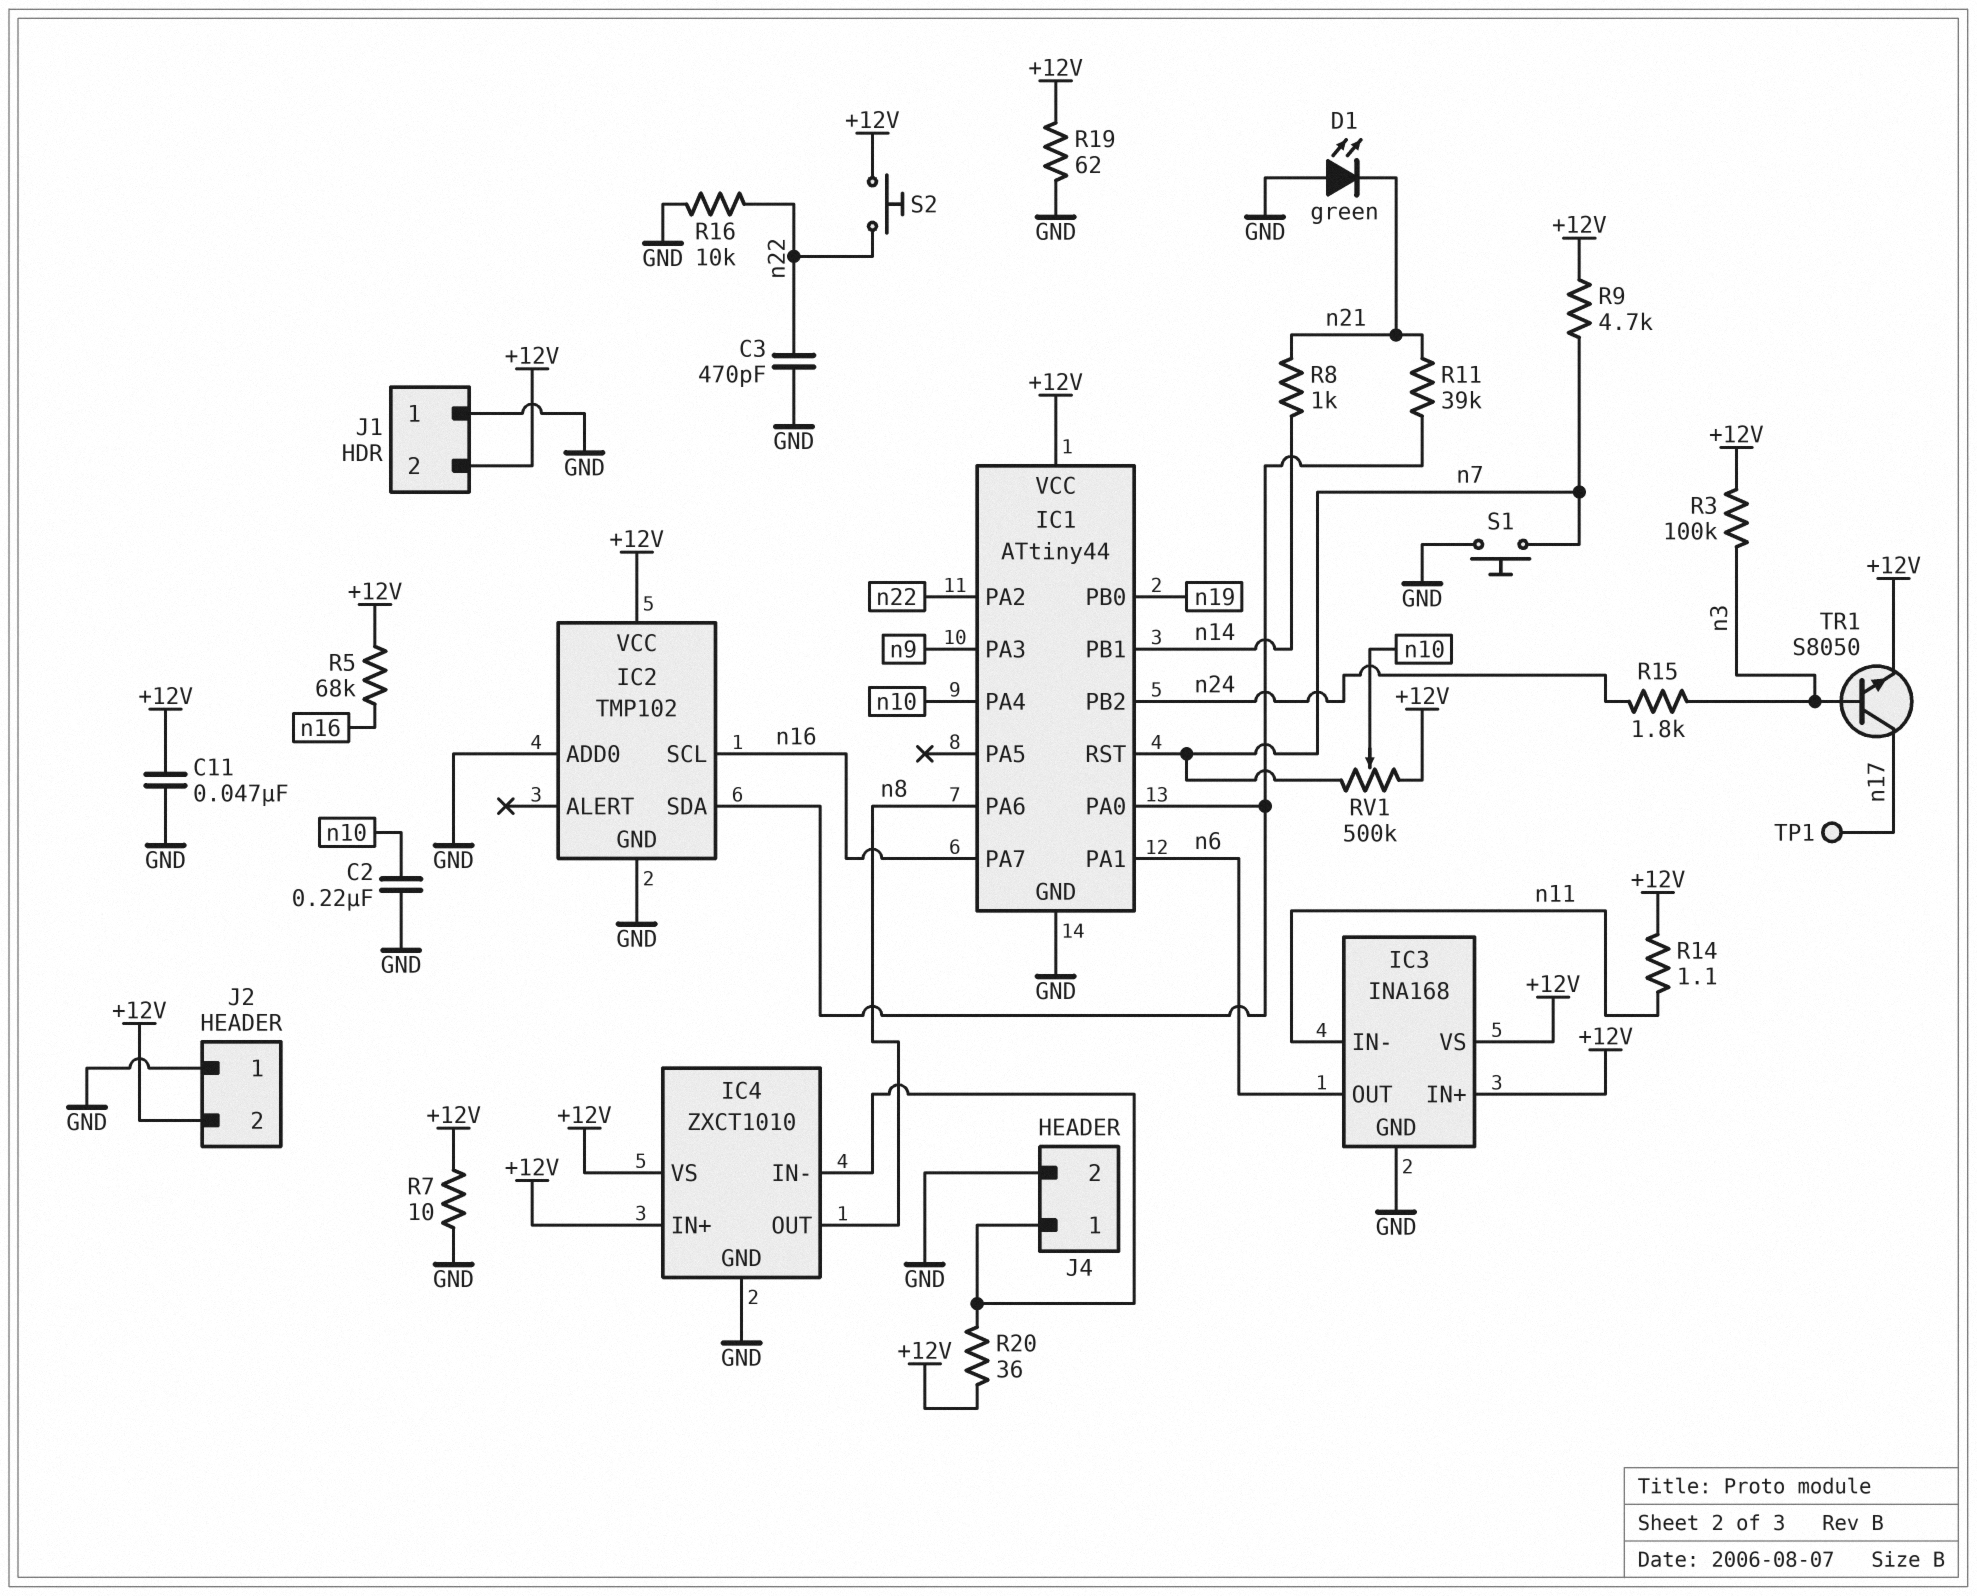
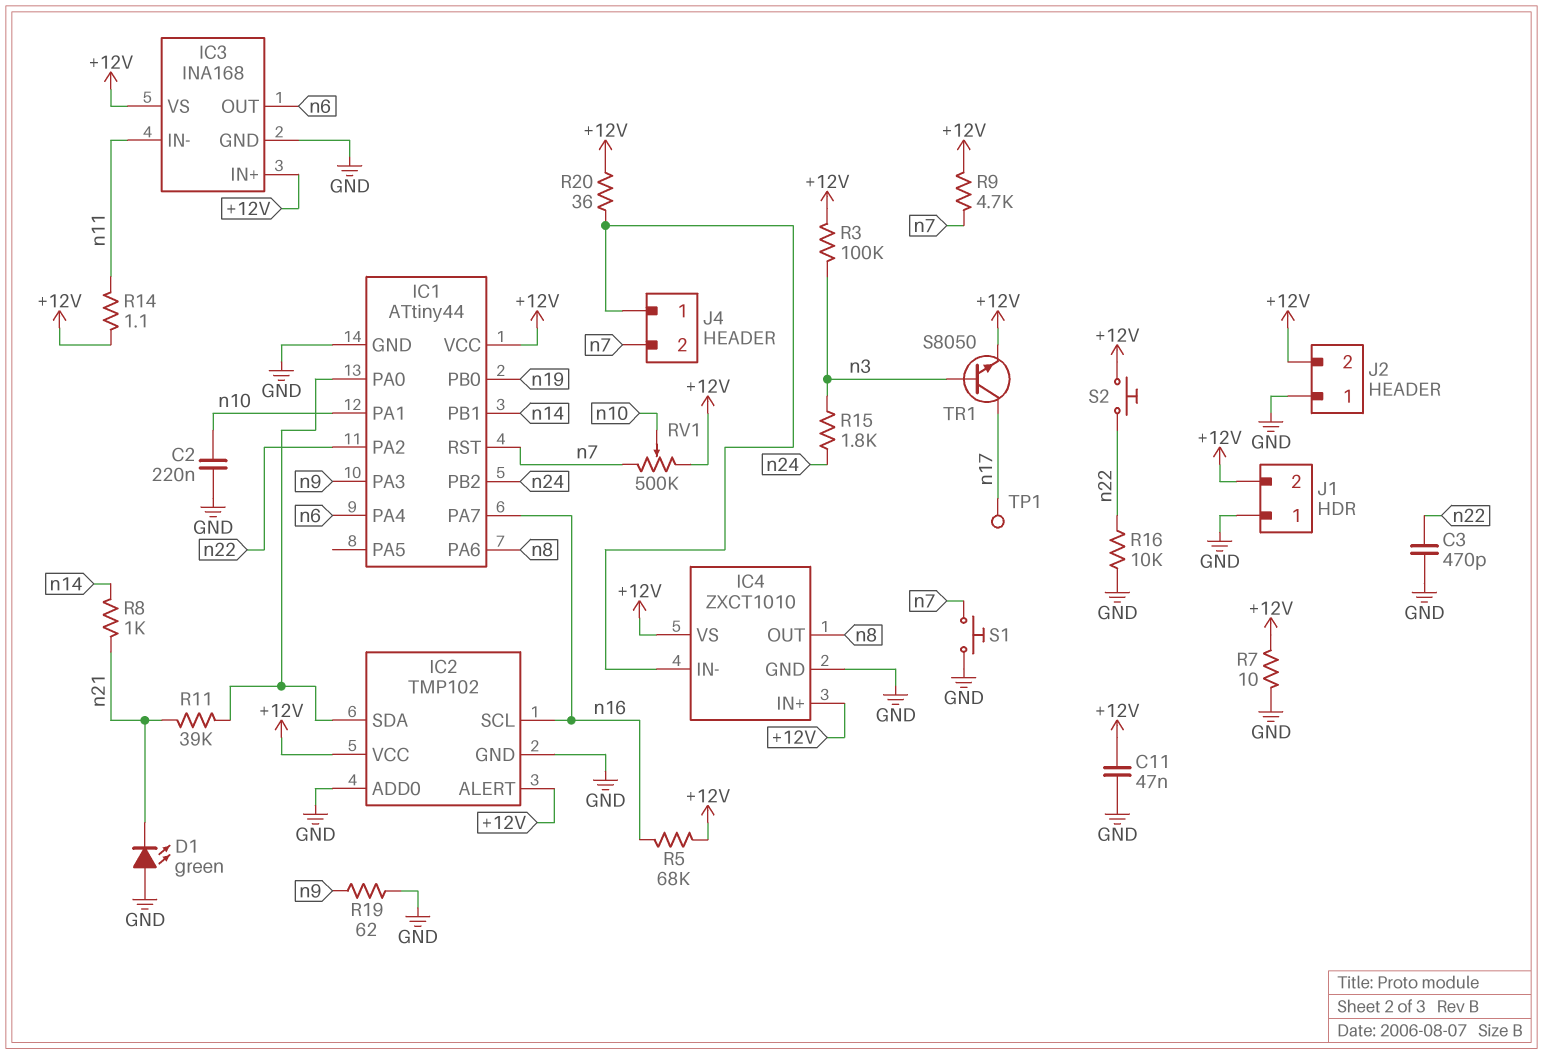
IC1 pin PA1: n6 -> n10
IC1 pin PA4: n10 -> n6
IC2 pin ALERT: none -> +12V
J4 pin 2: GND -> n7
R19: 62 (+12V, GND) -> 62 (GND, n9)

